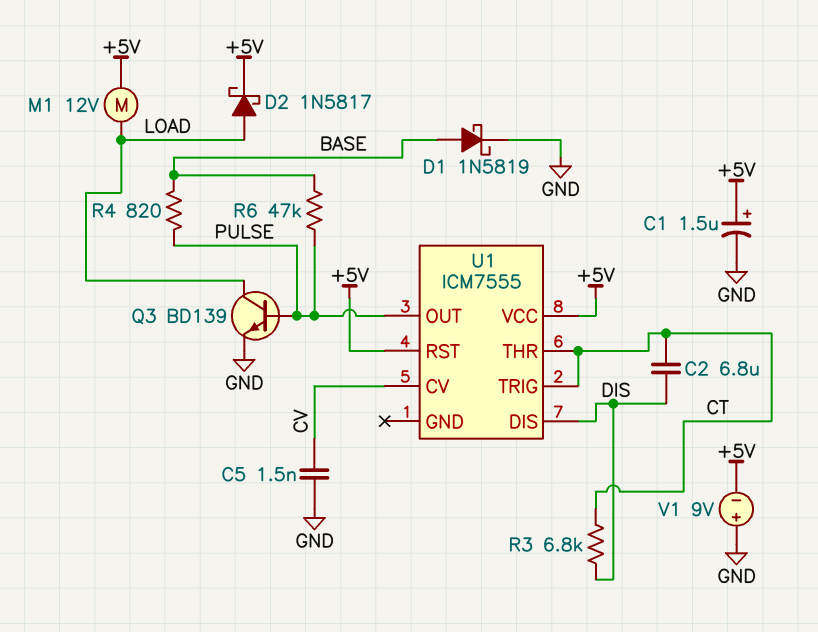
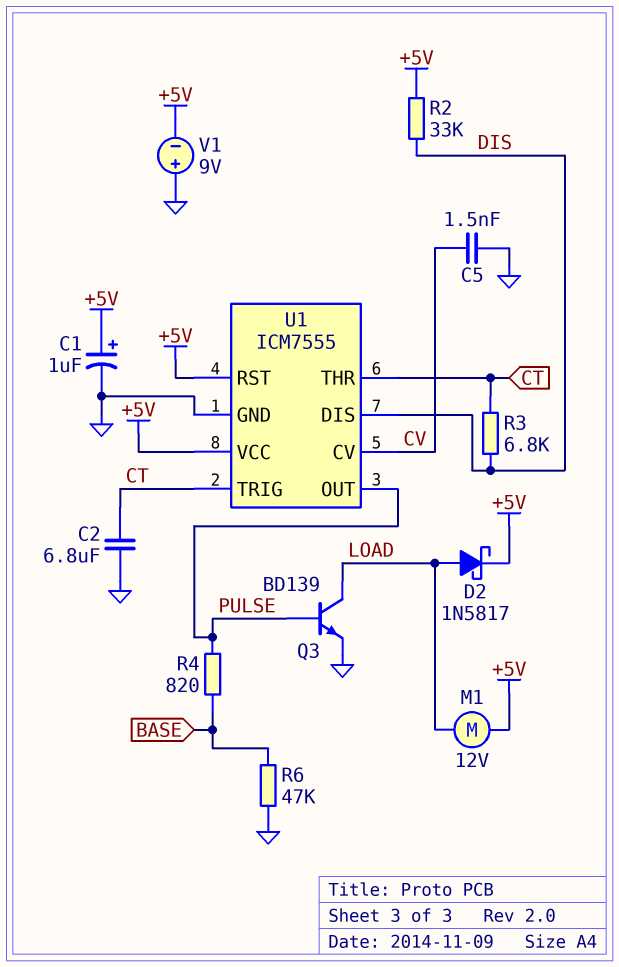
C1: 1.5uF (plus +5V, minus GND) -> 1uF (plus +5V, minus GND)
C2: 6.8uF (CT, DIS) -> 6.8uF (CT, GND)
D1: schottky 1N5819 (A BASE, K GND) -> none
R2: none -> 33k (+5V, DIS)
R6: 47k (BASE, PULSE) -> 47k (BASE, GND)
U1 pin GND: none -> GND

